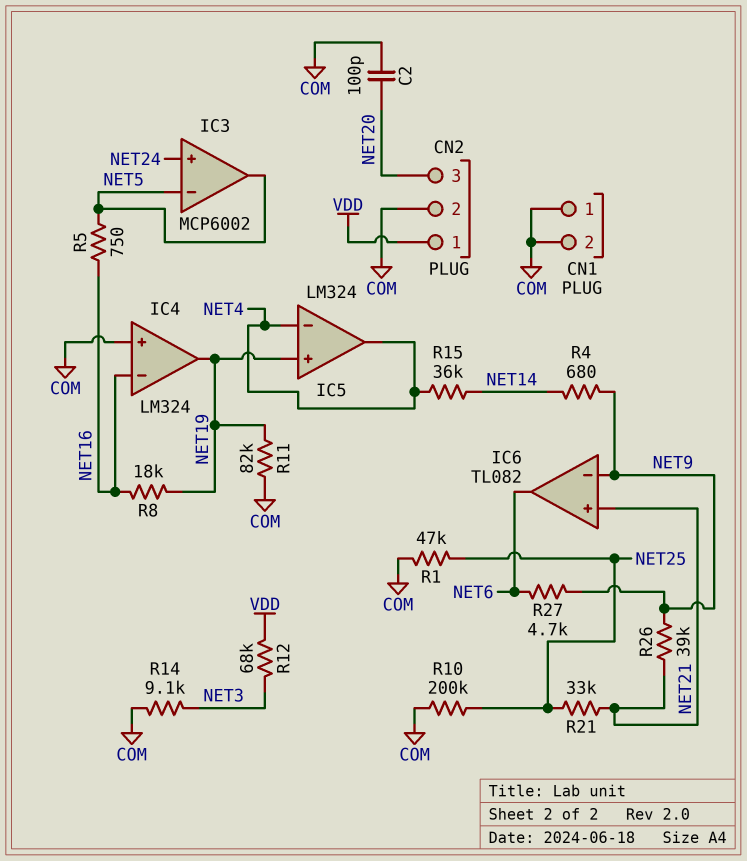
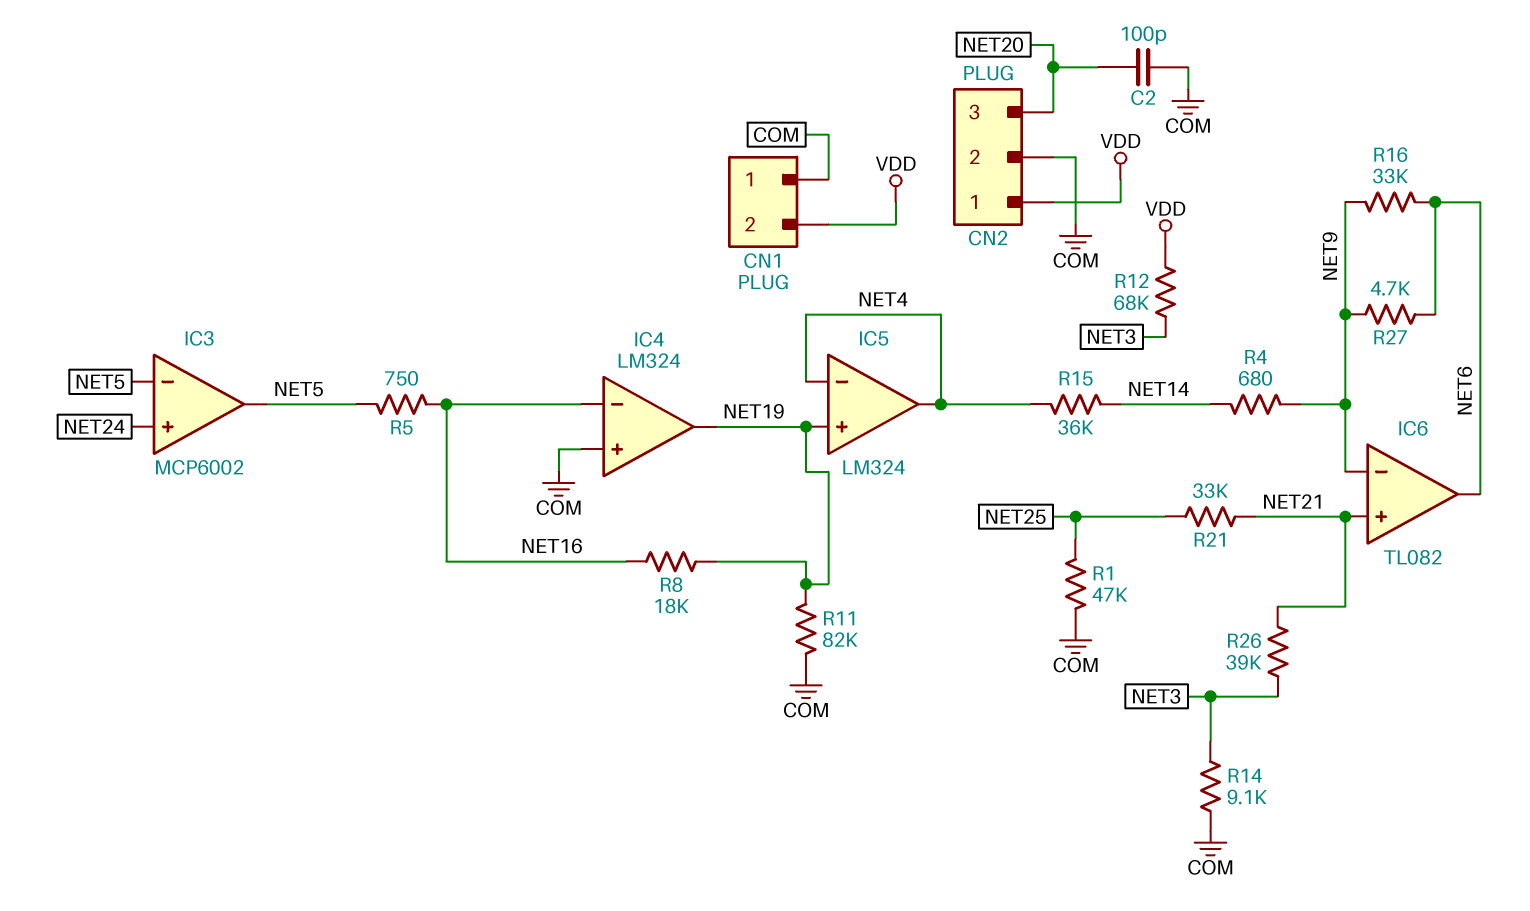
CN1 pin 2: COM -> VDD
R10: 200k (COM, NET25) -> none
R16: none -> 33k (NET6, NET9)
R26: 39k (NET9, NET21) -> 39k (NET3, NET21)

